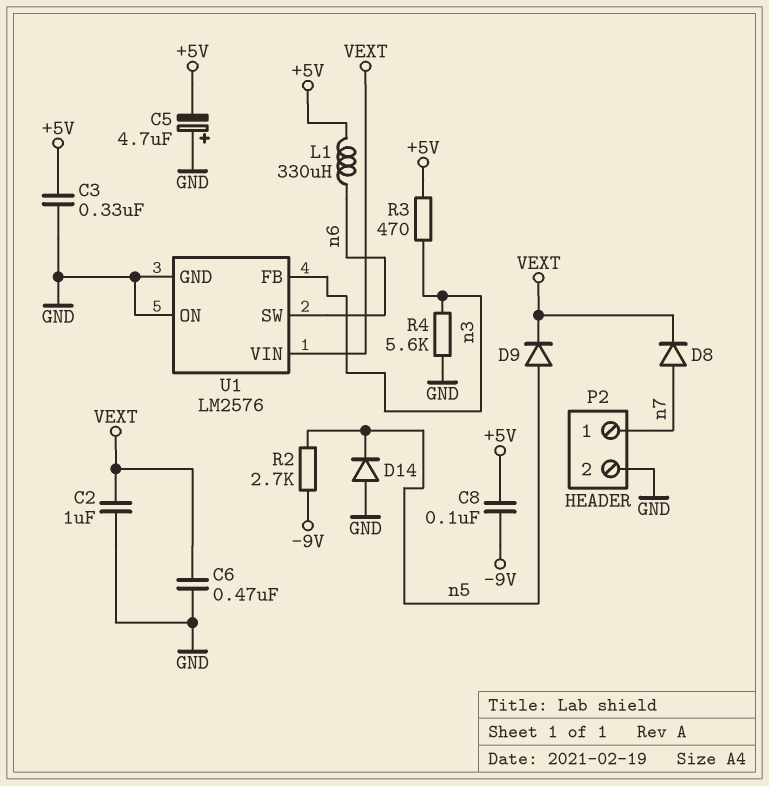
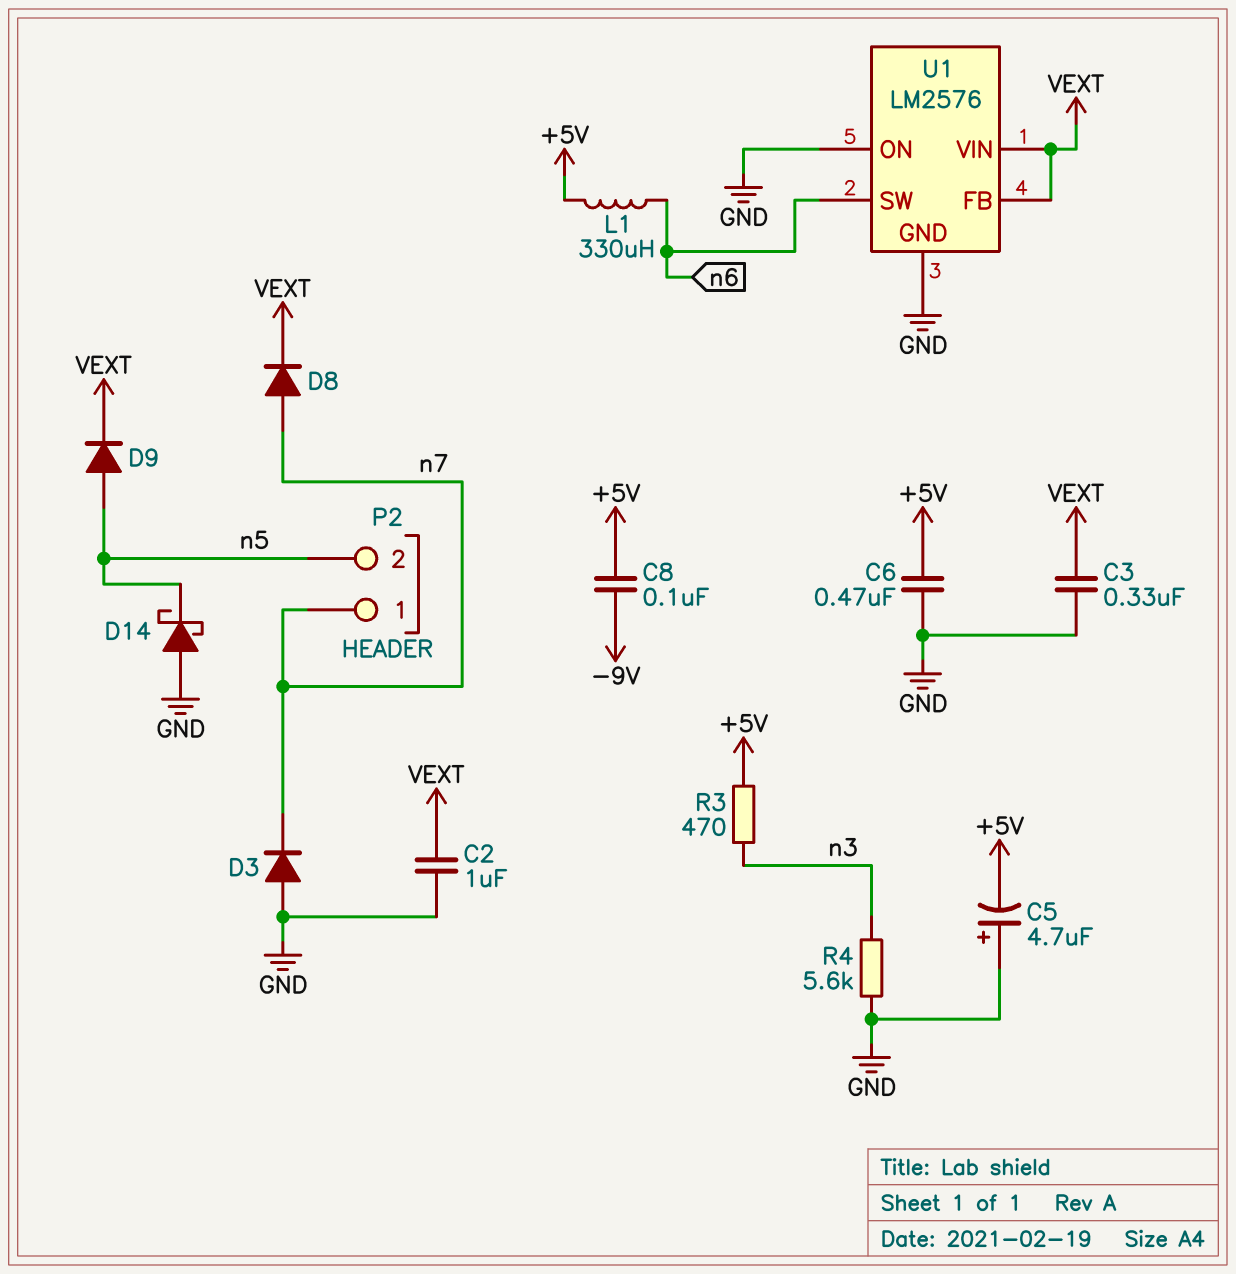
C3: 330nF (+5V, GND) -> 330nF (GND, VEXT)
C6: 470nF (GND, VEXT) -> 470nF (+5V, GND)
D3: none -> diode (A GND, K n7)
D14: diode (A GND, K n5) -> schottky (A GND, K n5)
P2 pin 2: GND -> n5
R2: 2.7k (-9V, n5) -> none
U1 pin FB: n3 -> VEXT

